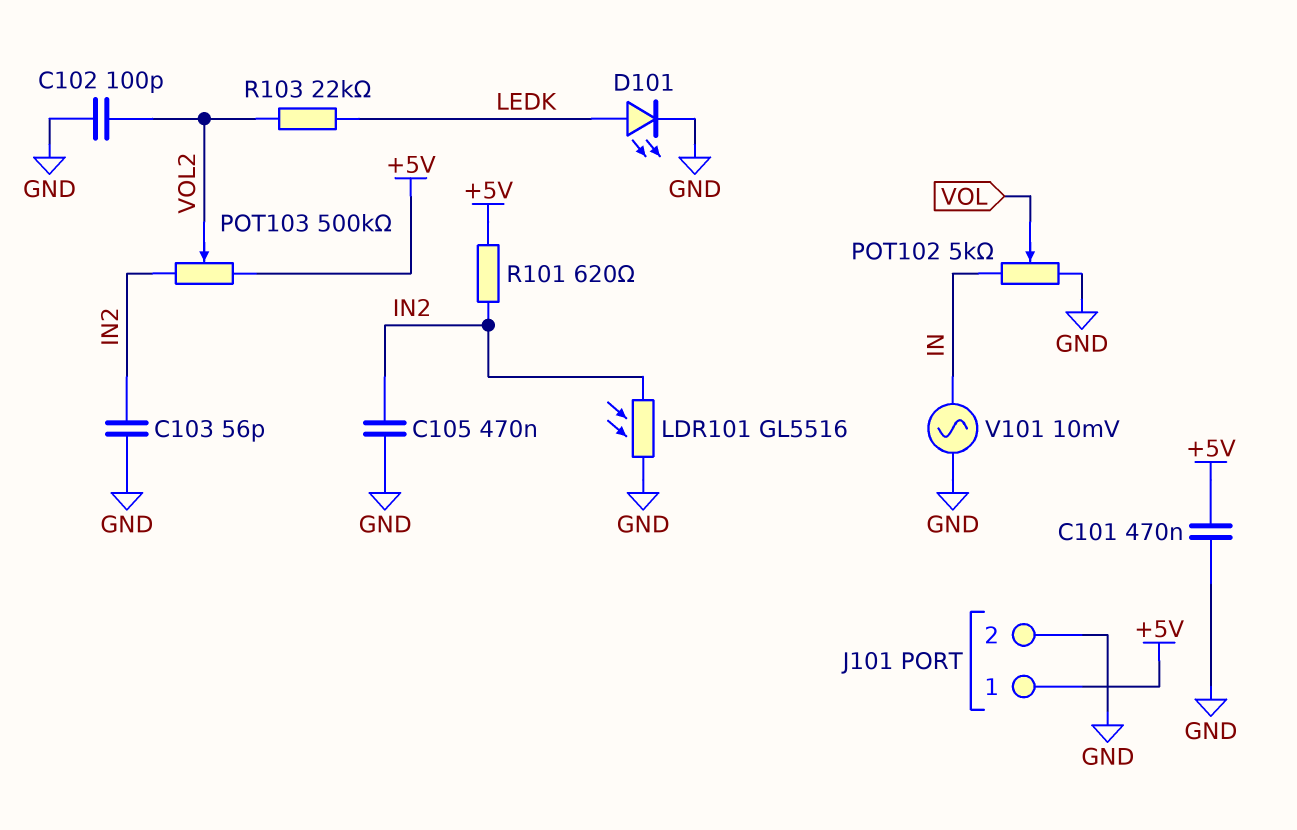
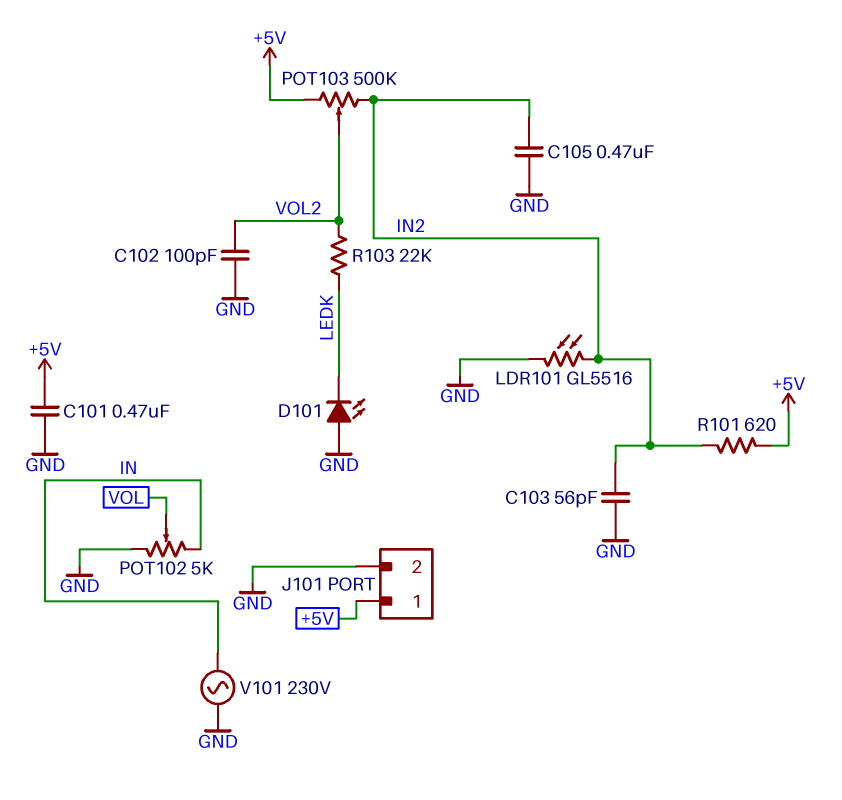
D101: LED (A LEDK, K GND) -> LED (A GND, K LEDK)
V101: AC 10mV (GND, IN) -> AC 230V (GND, IN)

